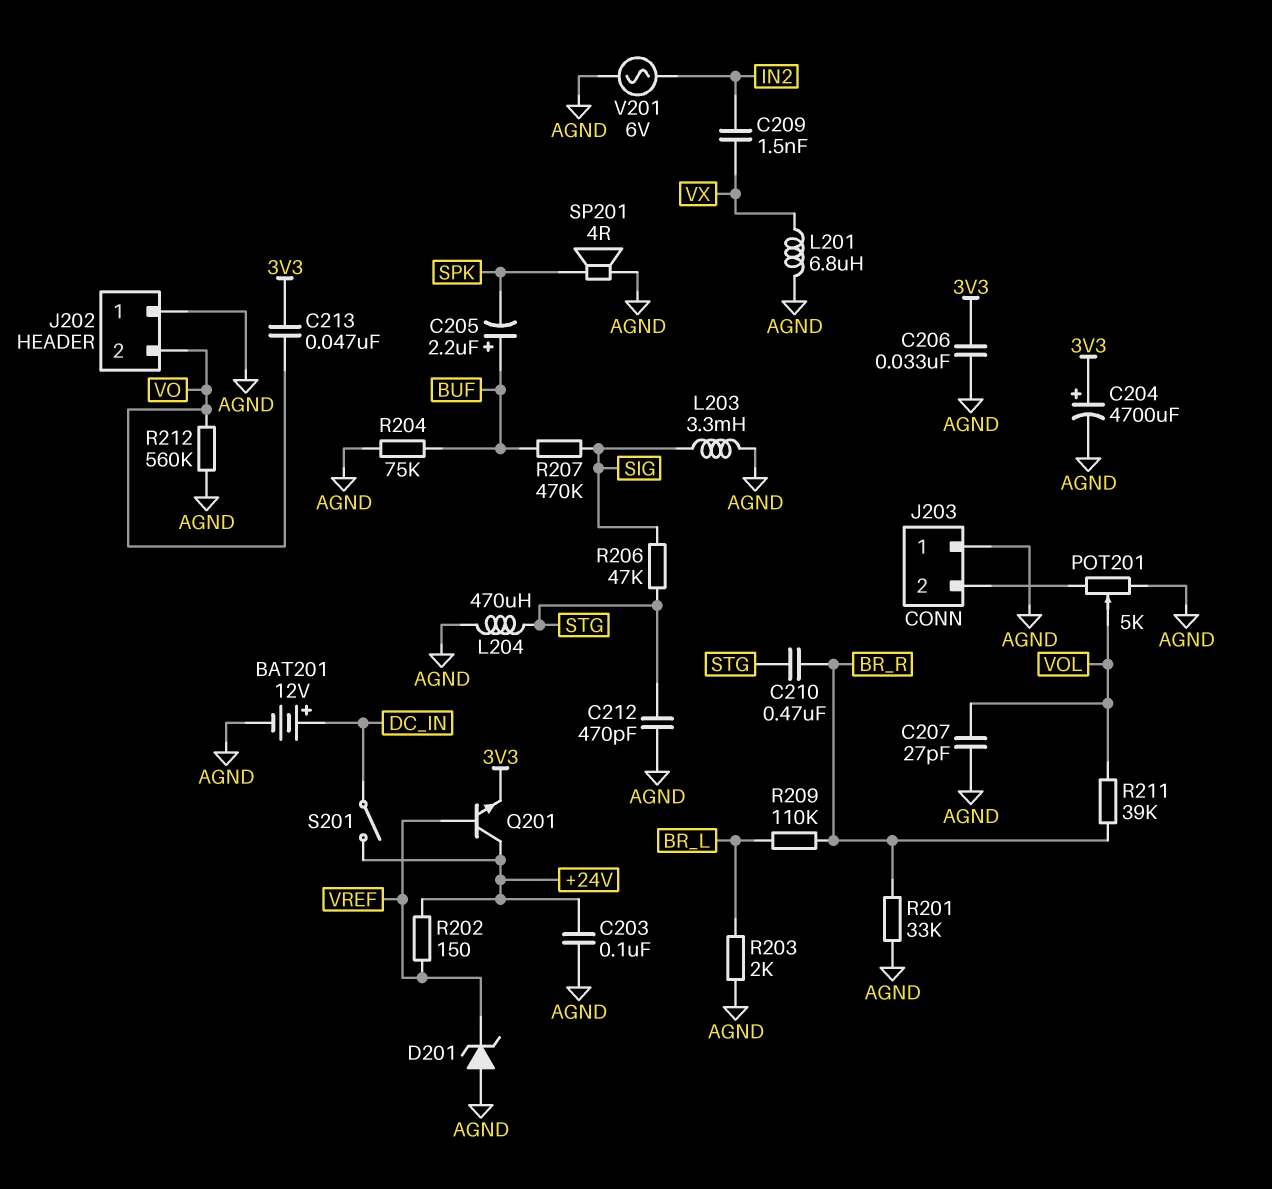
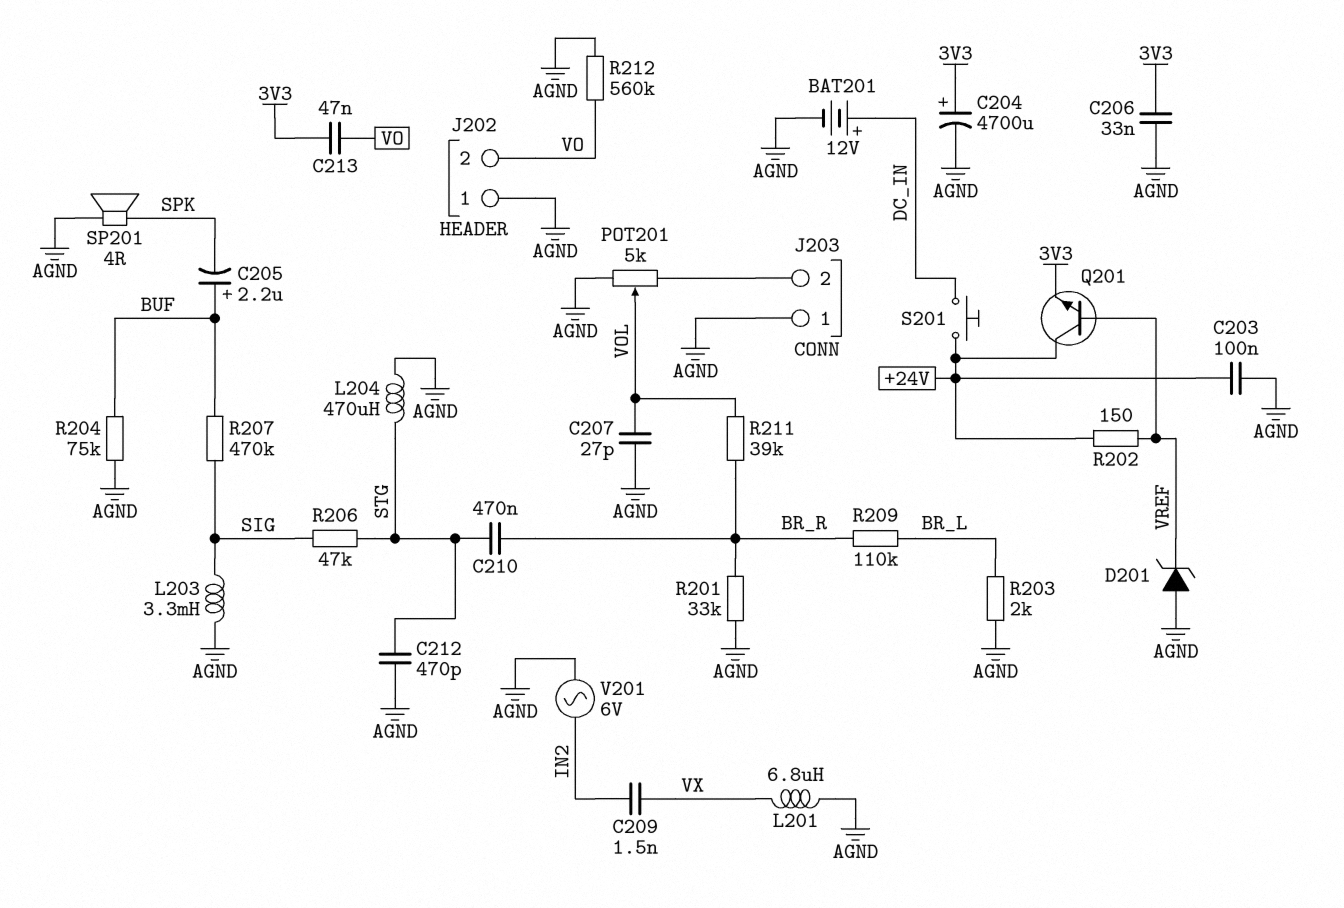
S201: switch (+24V, DC_IN) -> button (+24V, DC_IN)

